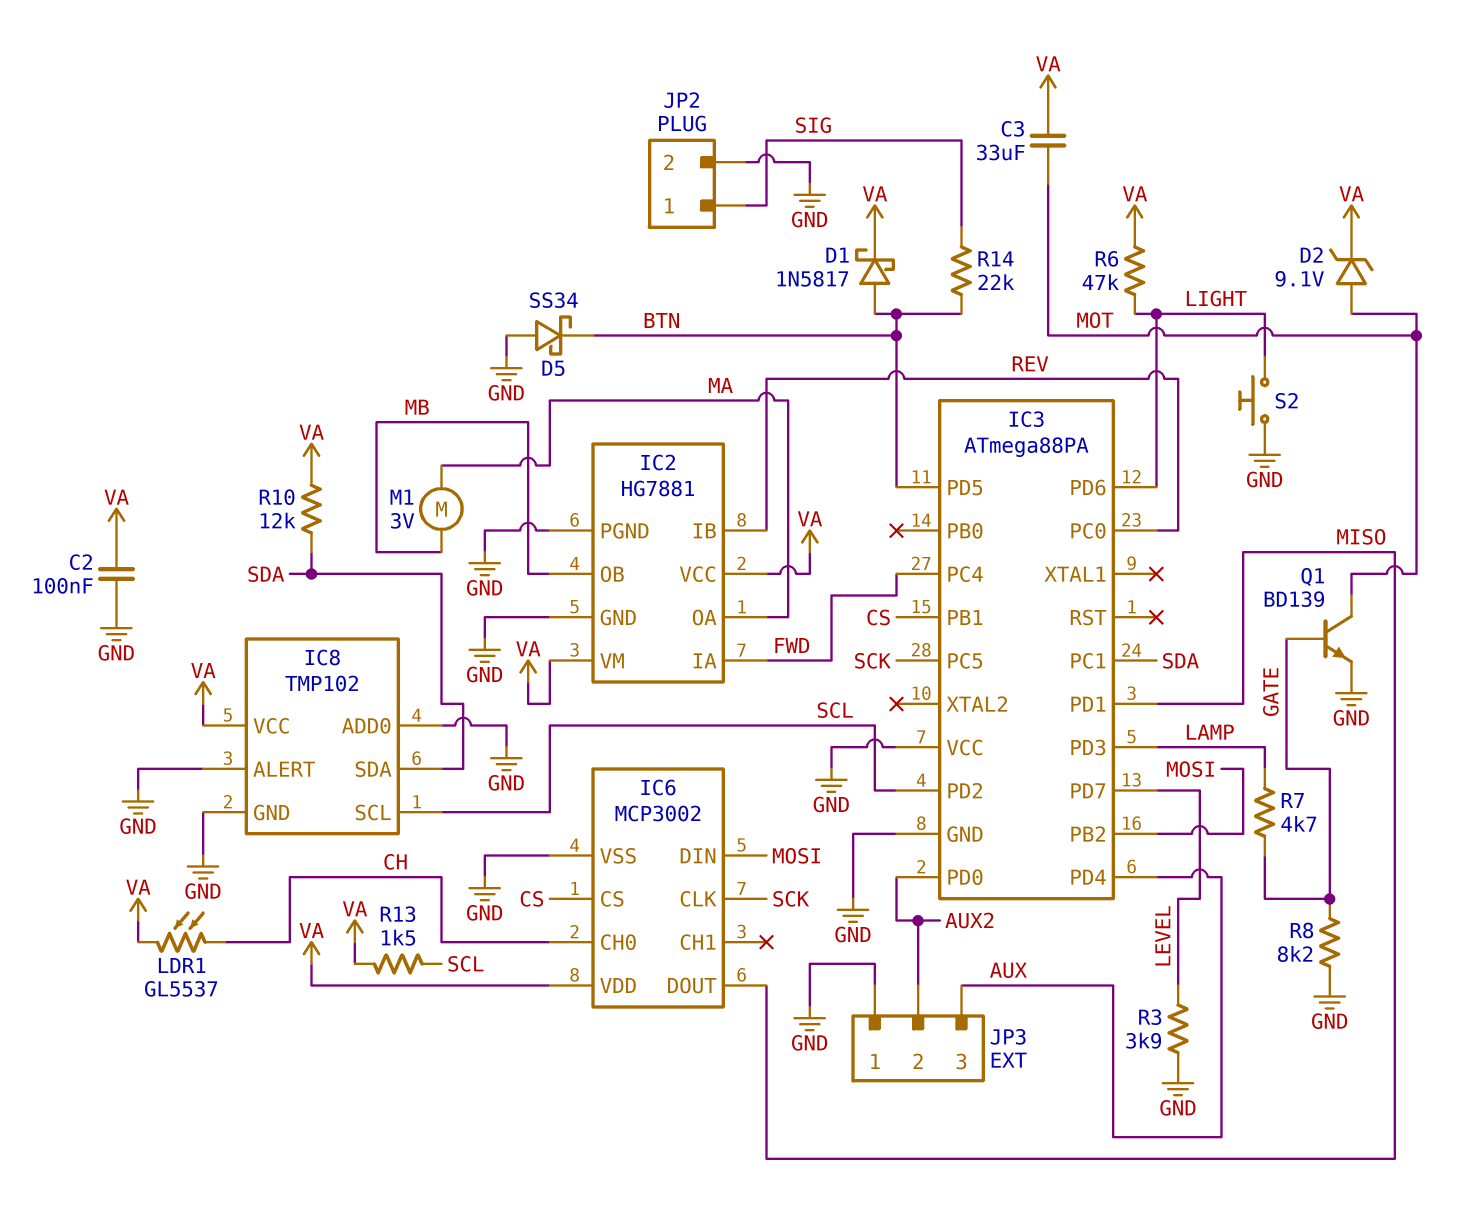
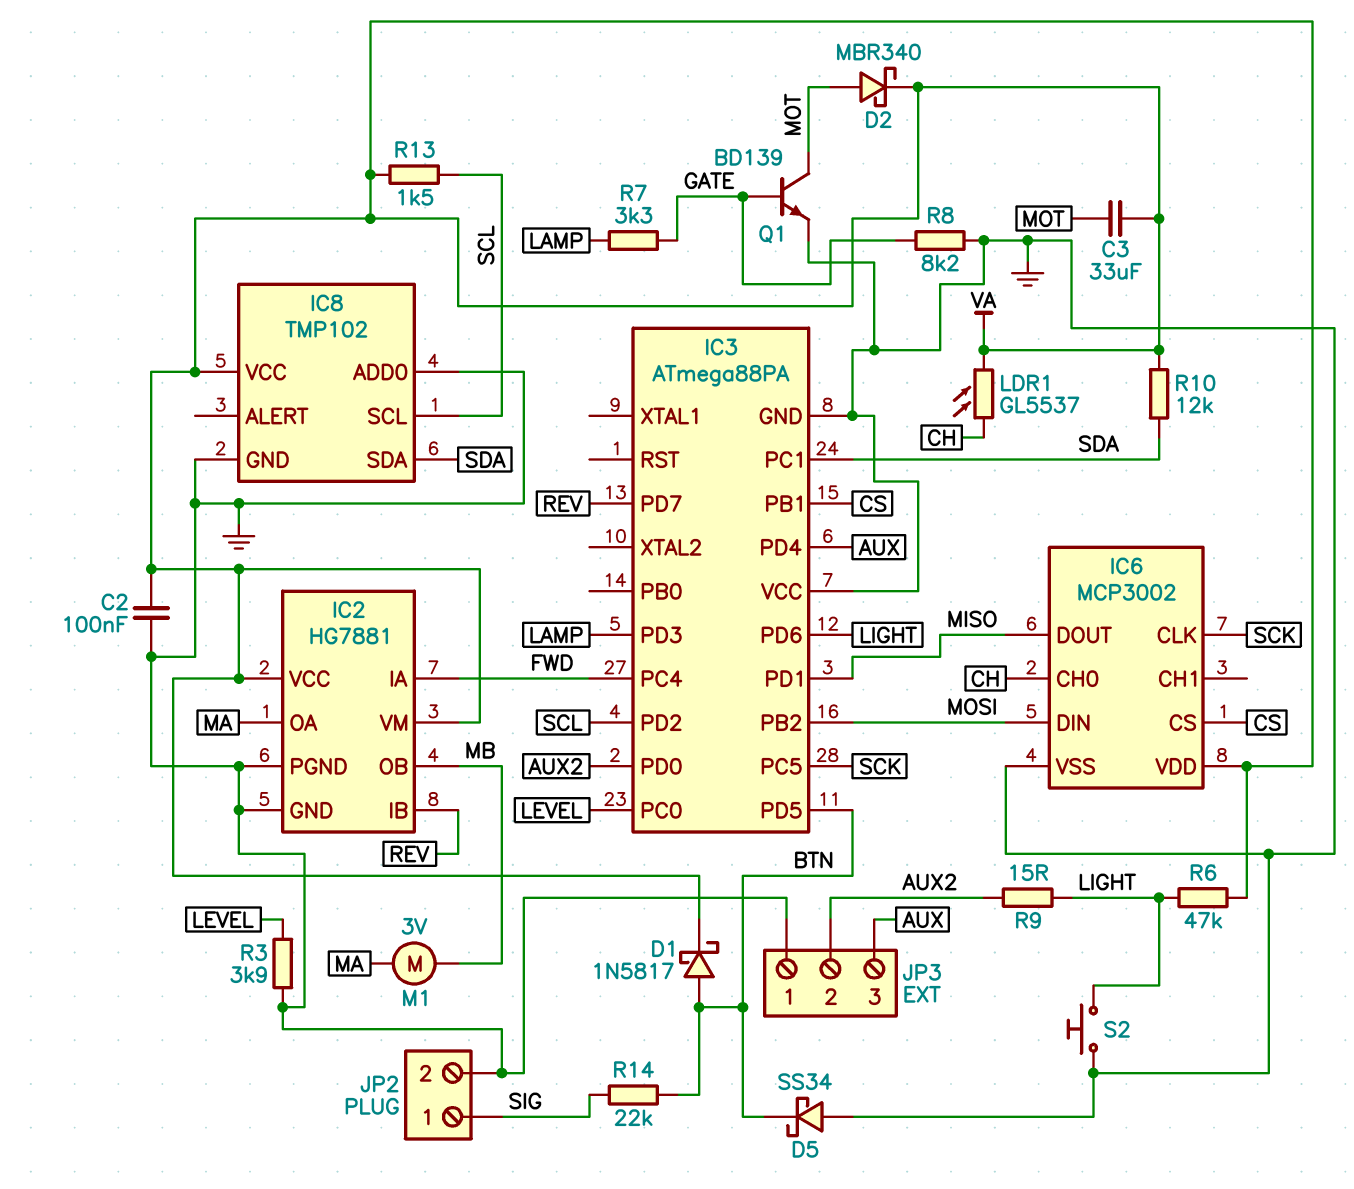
D2: zener 9.1V (A MOT, K VA) -> schottky MBR340 (A MOT, K VA)
IC3 pin PC0: REV -> LEVEL
IC3 pin PD7: LEVEL -> REV
IC8 pin ALERT: GND -> none
R7: 4.7k (GATE, LAMP) -> 3.3k (GATE, LAMP)
R9: none -> 15 (AUX2, LIGHT)

